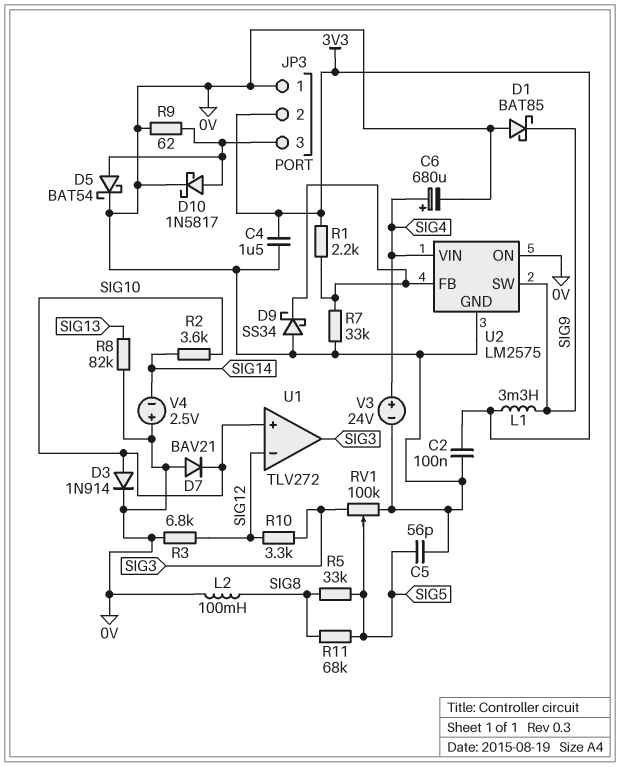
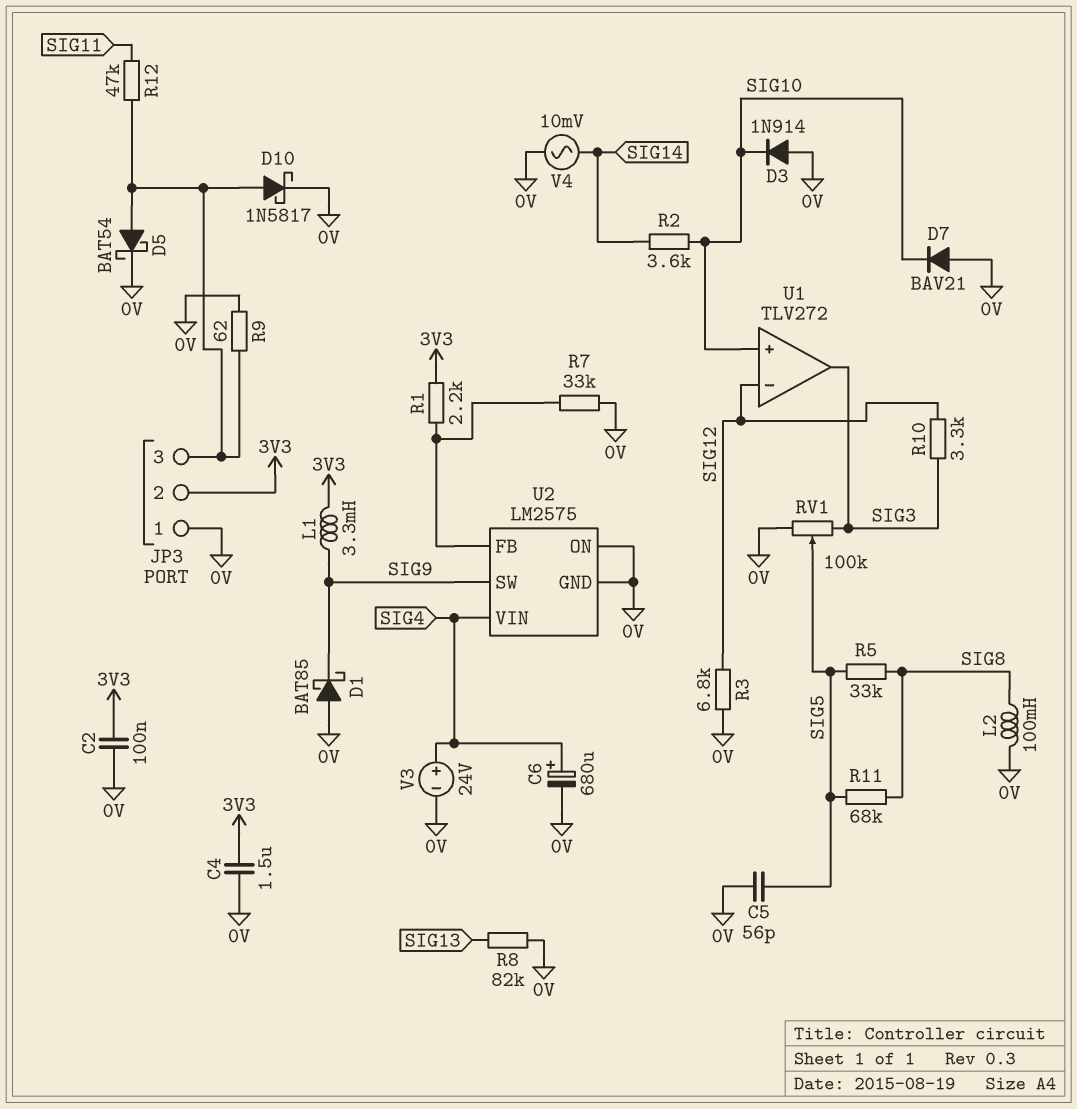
D3: diode 1N914 (A SIG10, K 0V) -> diode 1N914 (A 0V, K SIG10)
D9: schottky SS34 (A 0V, K U2/FB) -> none
R12: none -> 47k (JP3/3, SIG11)
V4: 2.5V (plus 0V, minus SIG14) -> AC 10mV (0V, SIG14)

